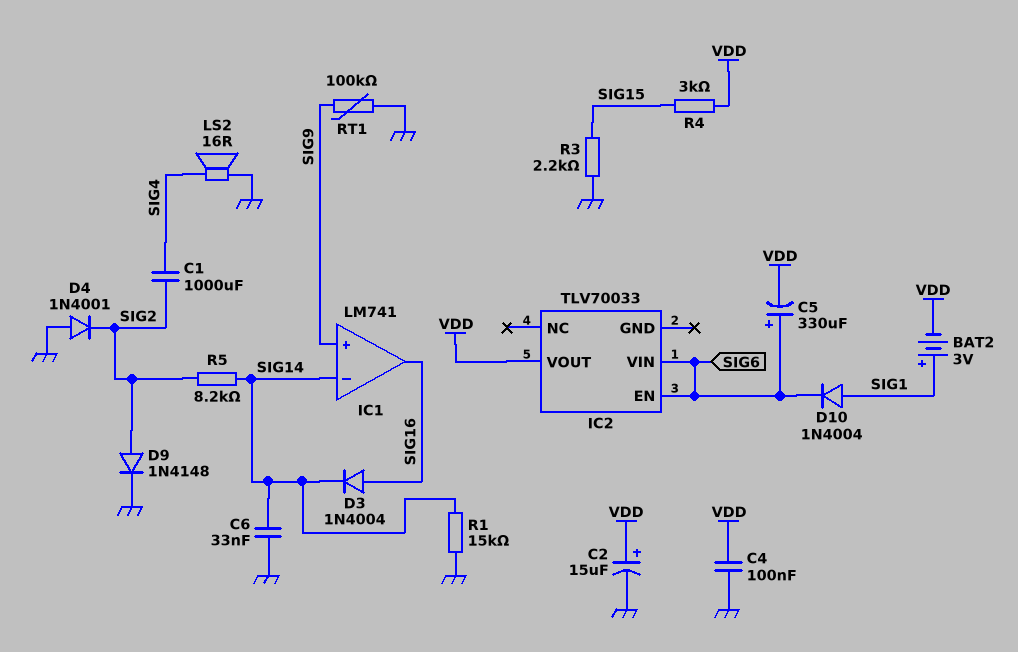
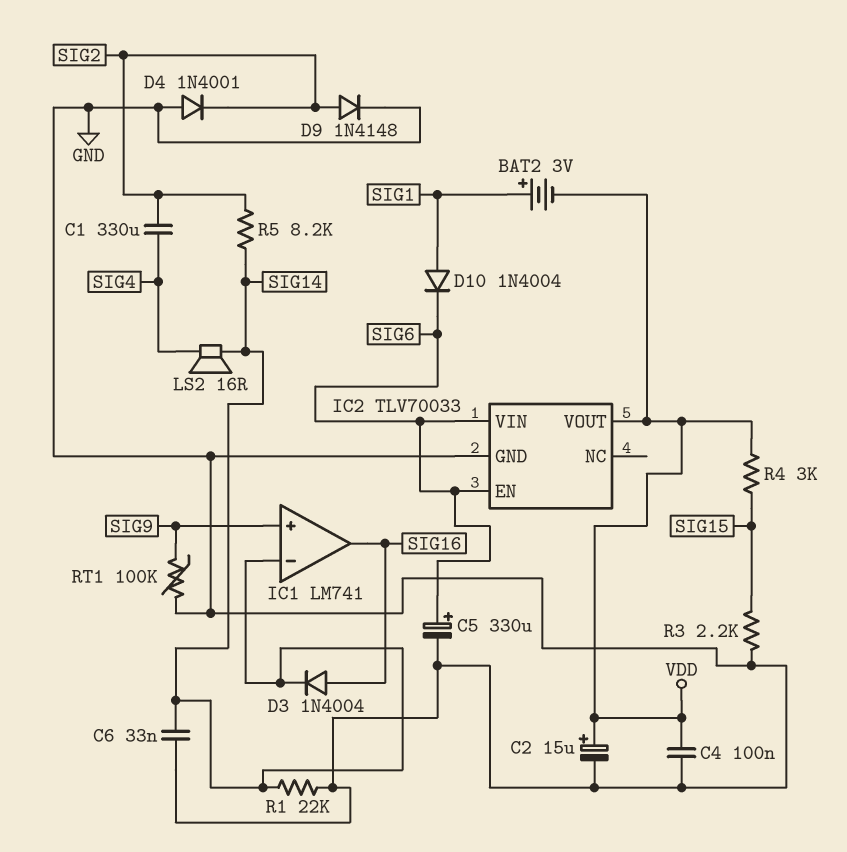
C1: 1000uF (SIG2, SIG4) -> 330uF (SIG2, SIG4)
C5: 330uF (plus SIG6, minus VDD) -> 330uF (plus SIG6, minus GND)
IC2 pin GND: none -> GND
LS2: speaker 16R (GND, SIG4) -> speaker 16R (SIG4, SIG14)
R1: 15k (GND, SIG14) -> 22k (GND, SIG14)

